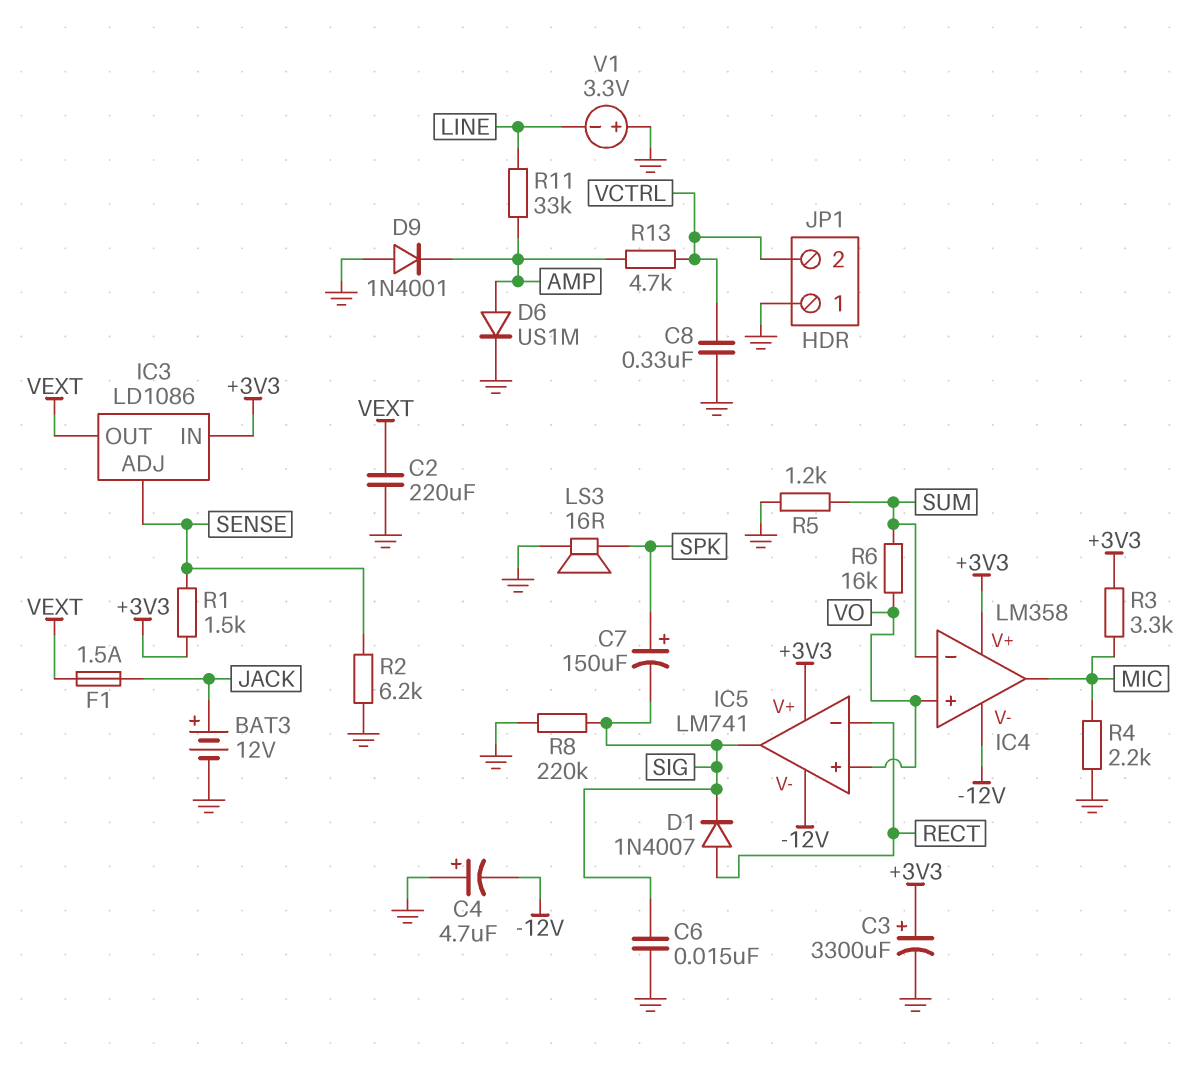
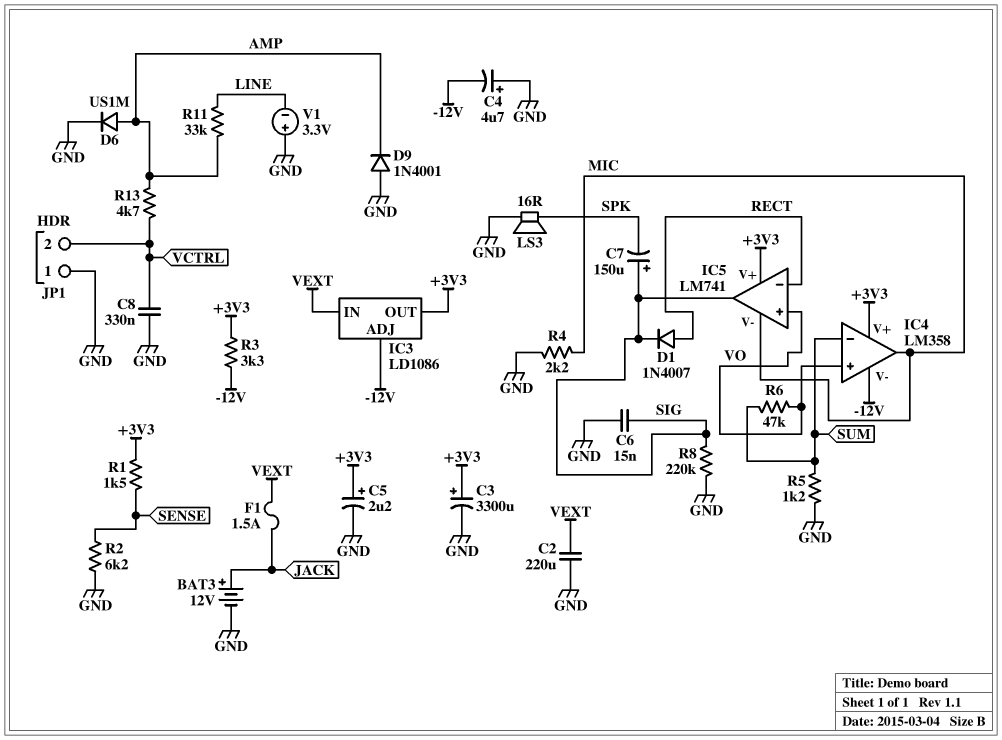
C5: none -> 2.2uF (plus +3V3, minus GND)
C7: 150uF (plus SPK, minus SIG) -> 150uF (plus SIG, minus SPK)
IC3 pin ADJ: SENSE -> -12V
IC3 pin IN: +3V3 -> VEXT
IC3 pin OUT: VEXT -> +3V3
IC5 pin V-: -12V -> MIC
R3: 3.3k (+3V3, MIC) -> 3.3k (+3V3, -12V)
R6: 16k (SUM, VO) -> 47k (SUM, VO)

